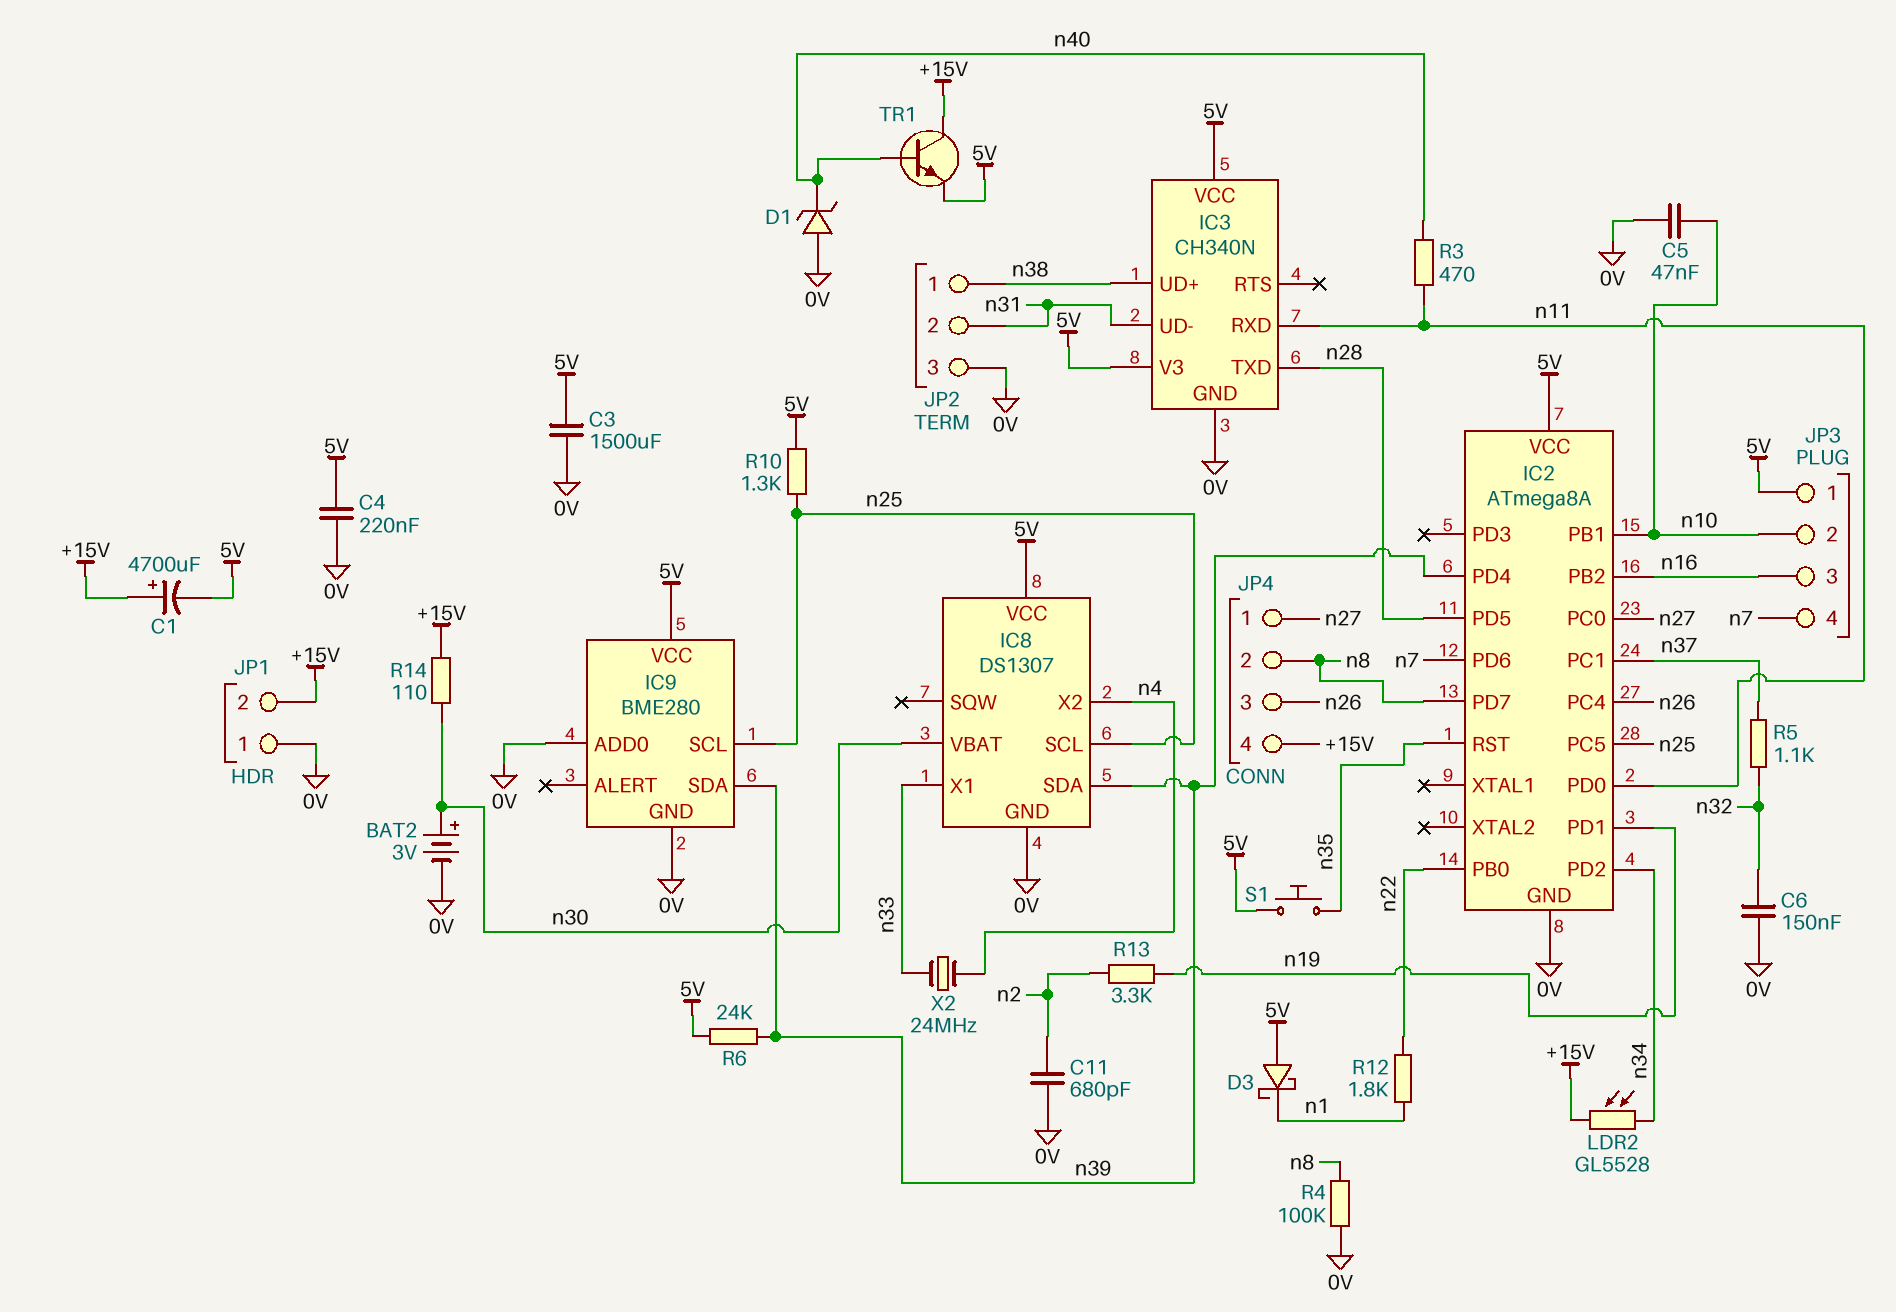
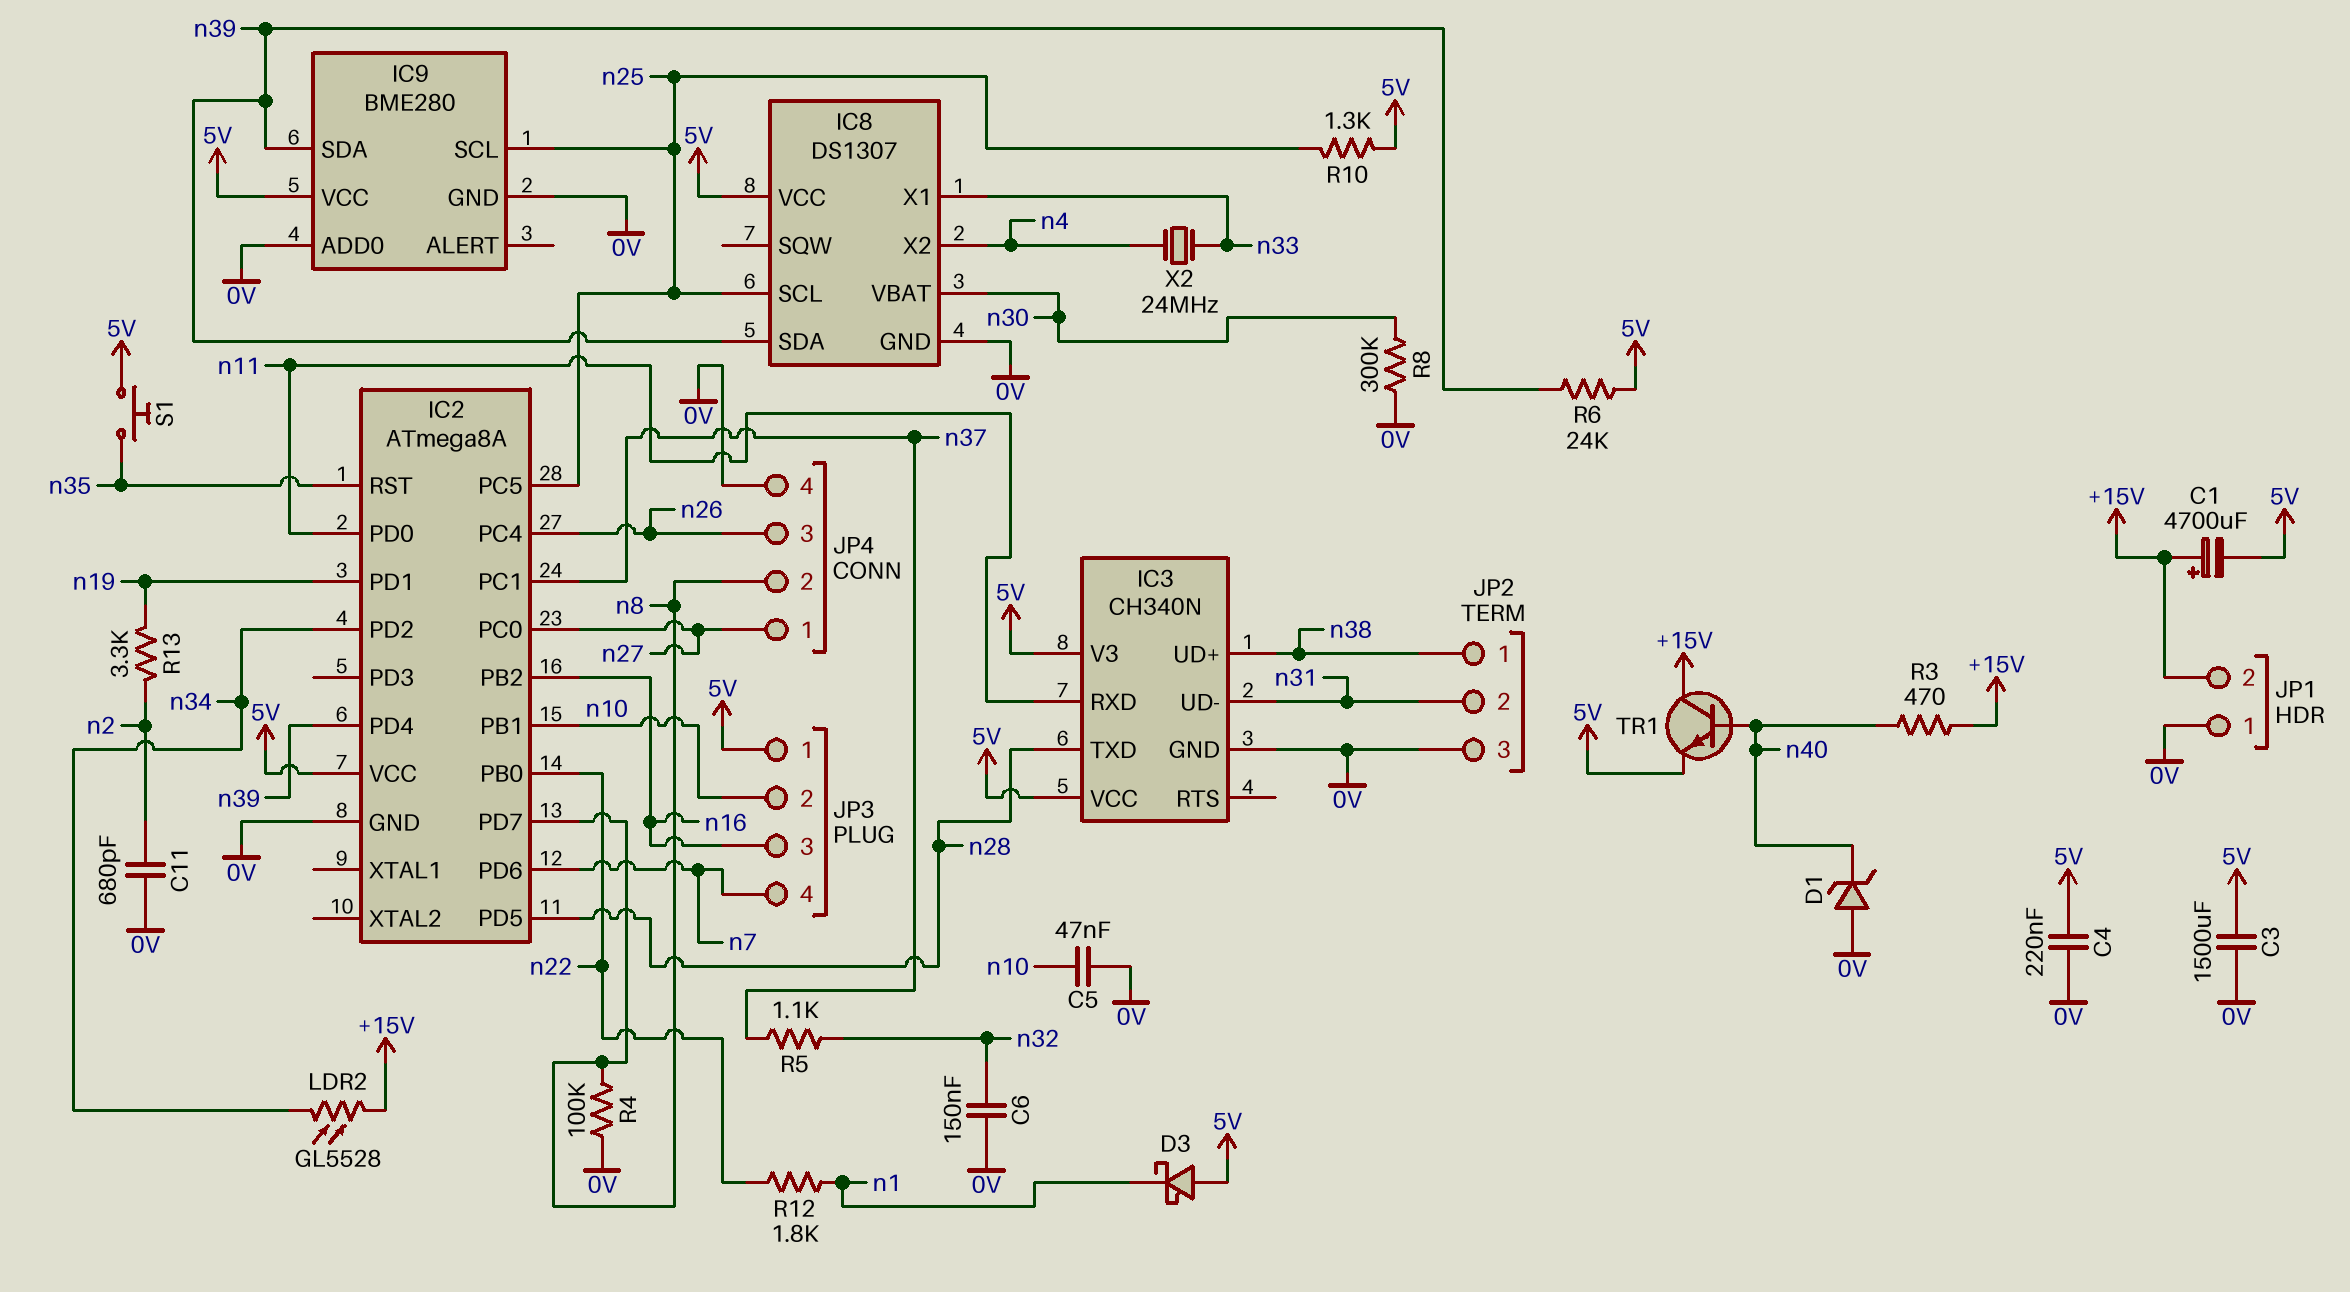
BAT2: 3V (plus n30, minus 0V) -> none
JP4 pin 4: +15V -> 0V
R3: 470 (n11, n40) -> 470 (+15V, n40)
R8: none -> 300k (0V, n30)
R14: 110 (+15V, n30) -> none

